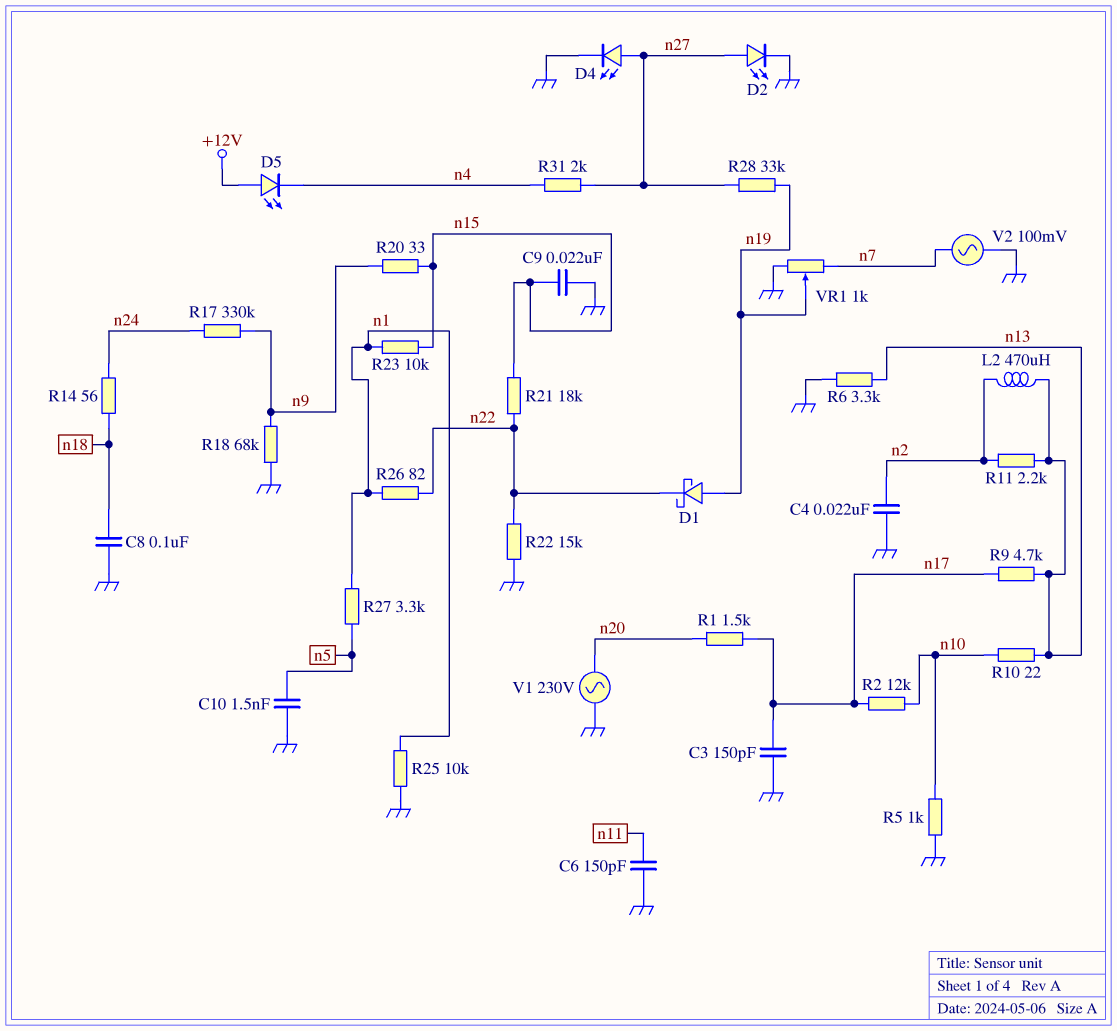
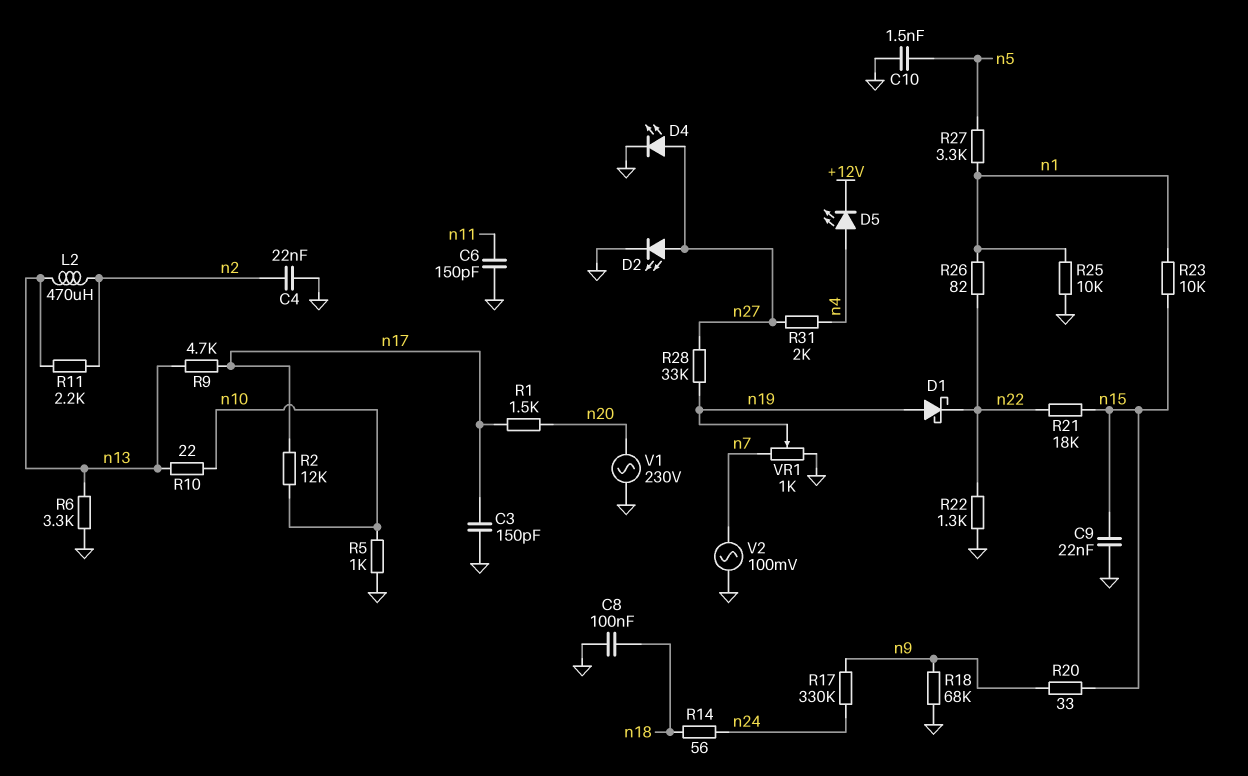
D5: LED (A +12V, K n4) -> LED (A n4, K +12V)
R22: 15k (GND, n22) -> 1.3k (GND, n22)

